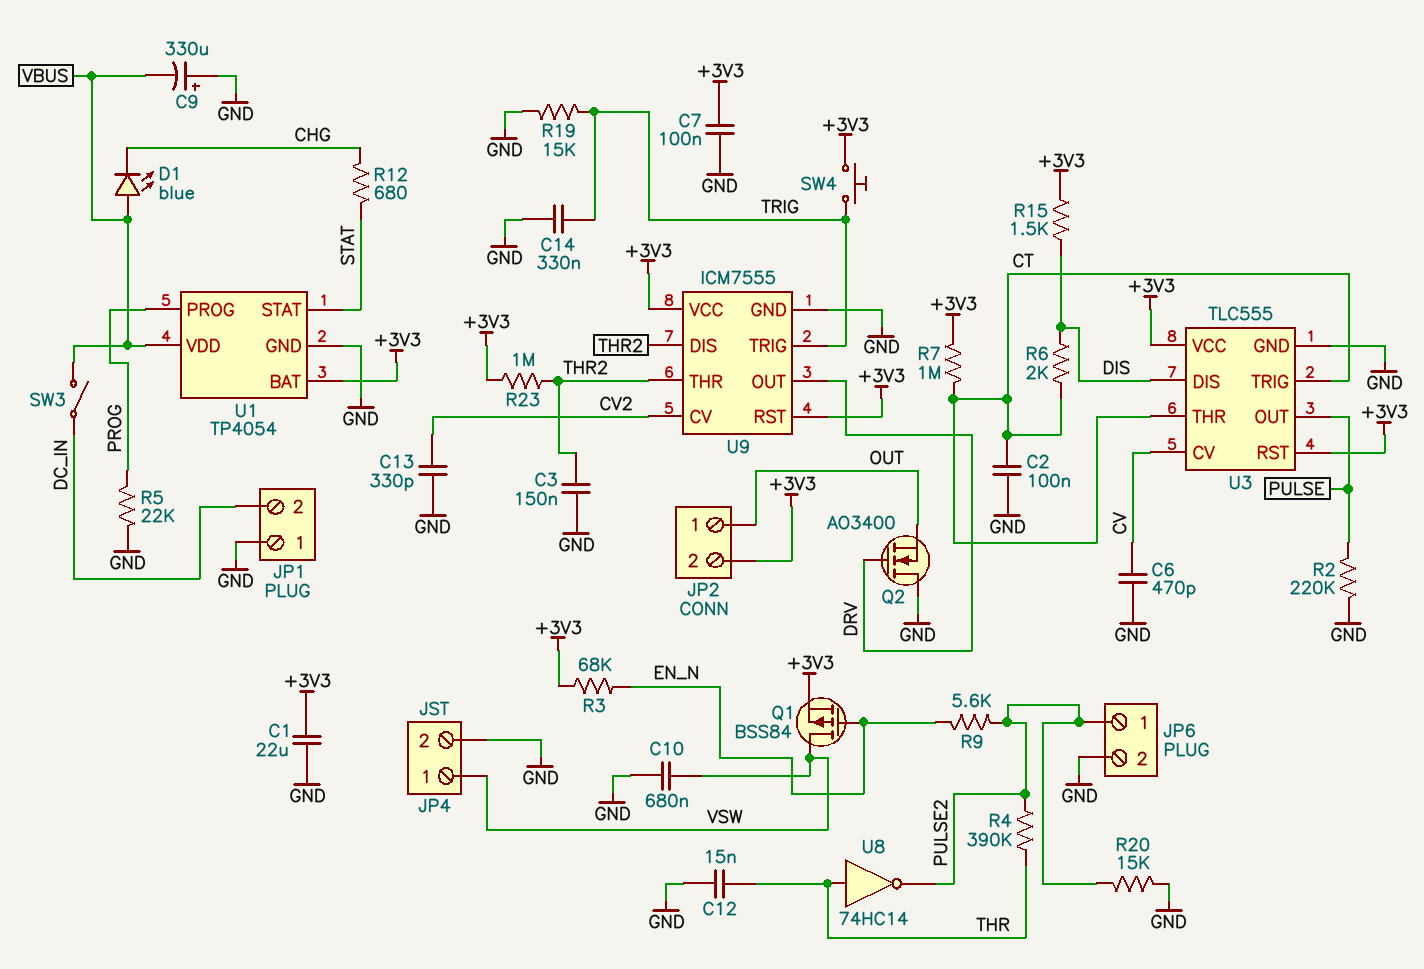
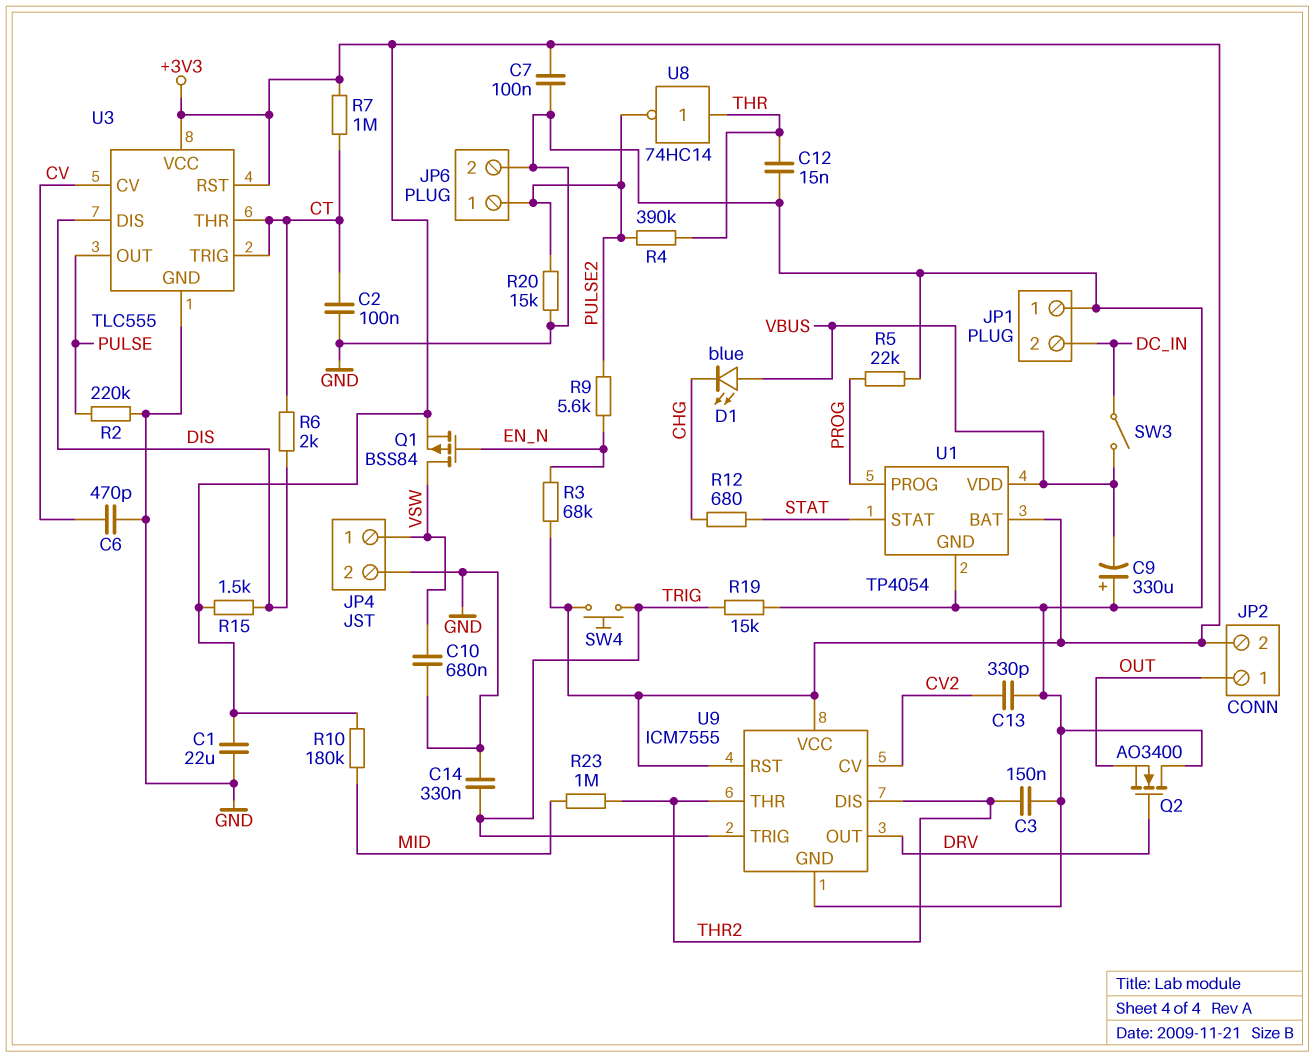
R10: none -> 180k (+3V3, MID)
R23: 1M (+3V3, THR2) -> 1M (MID, THR2)

